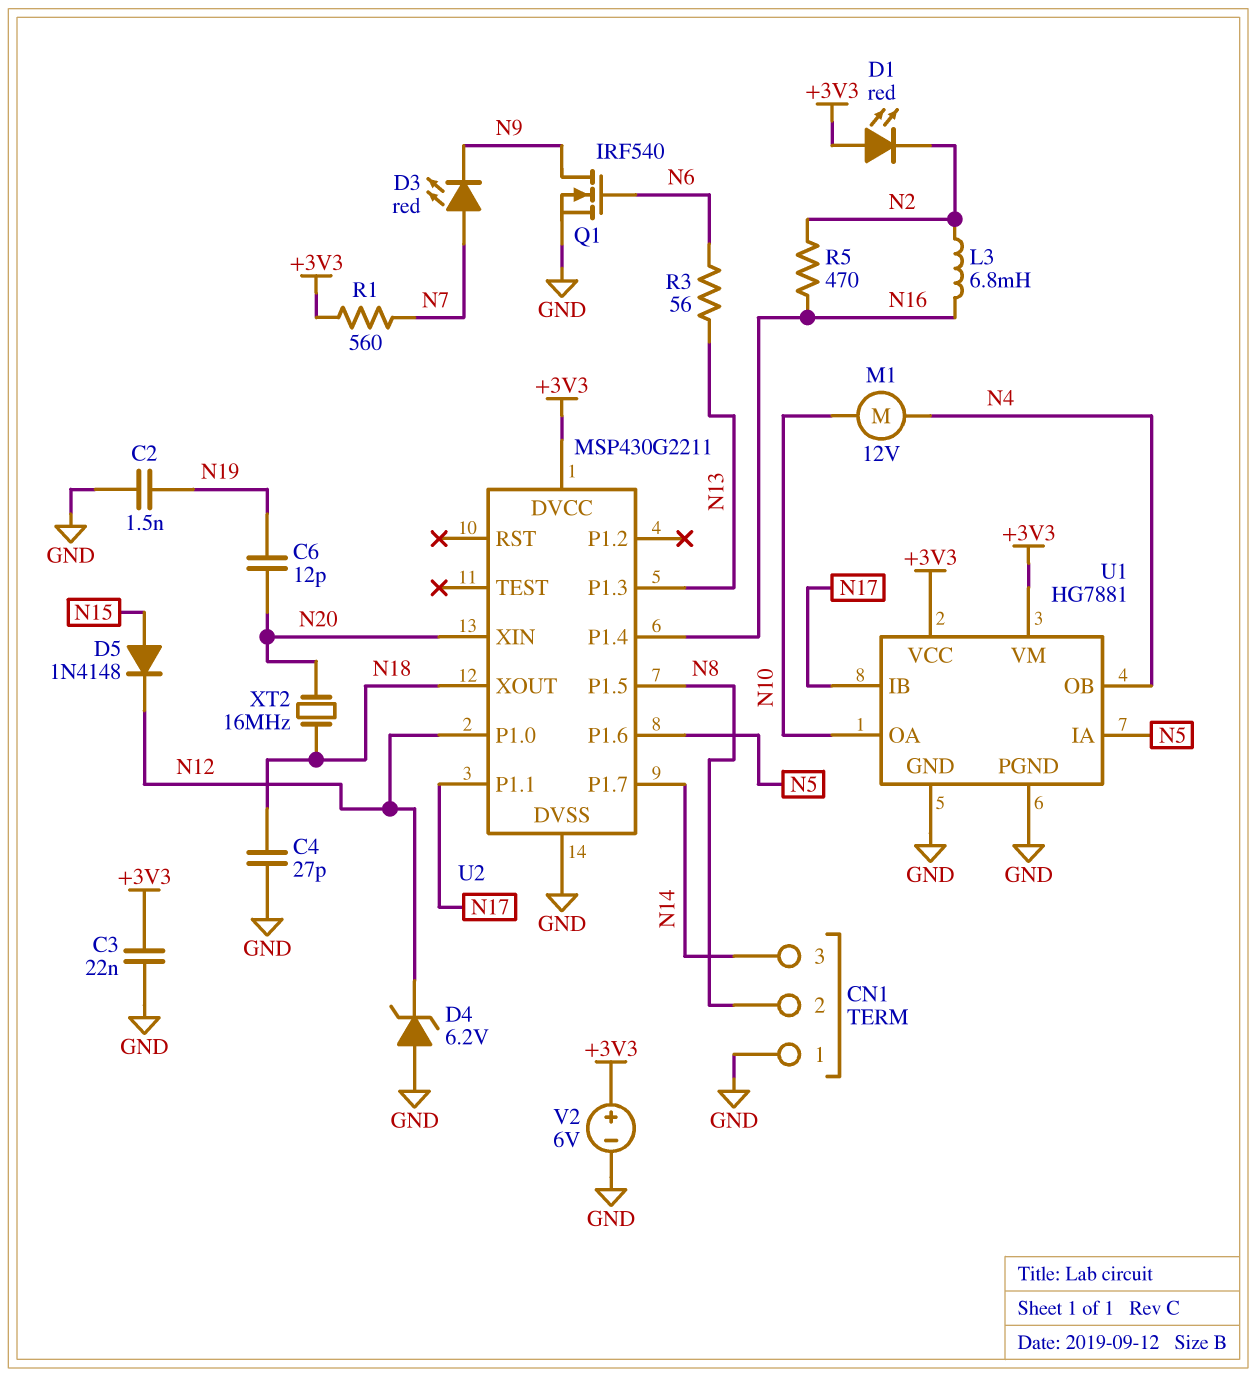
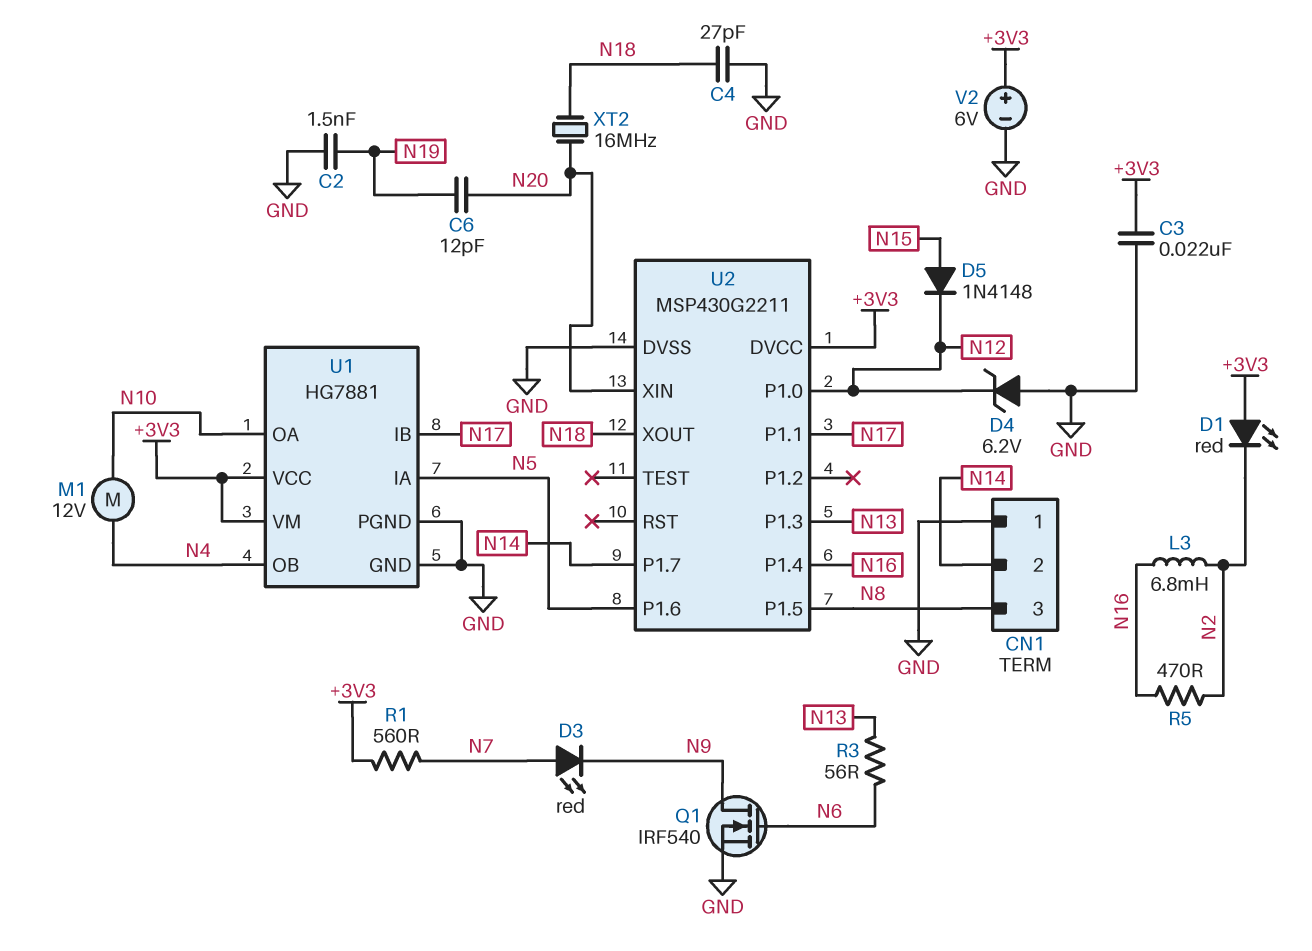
CN1 pin 2: N8 -> N14
CN1 pin 3: N14 -> N8

